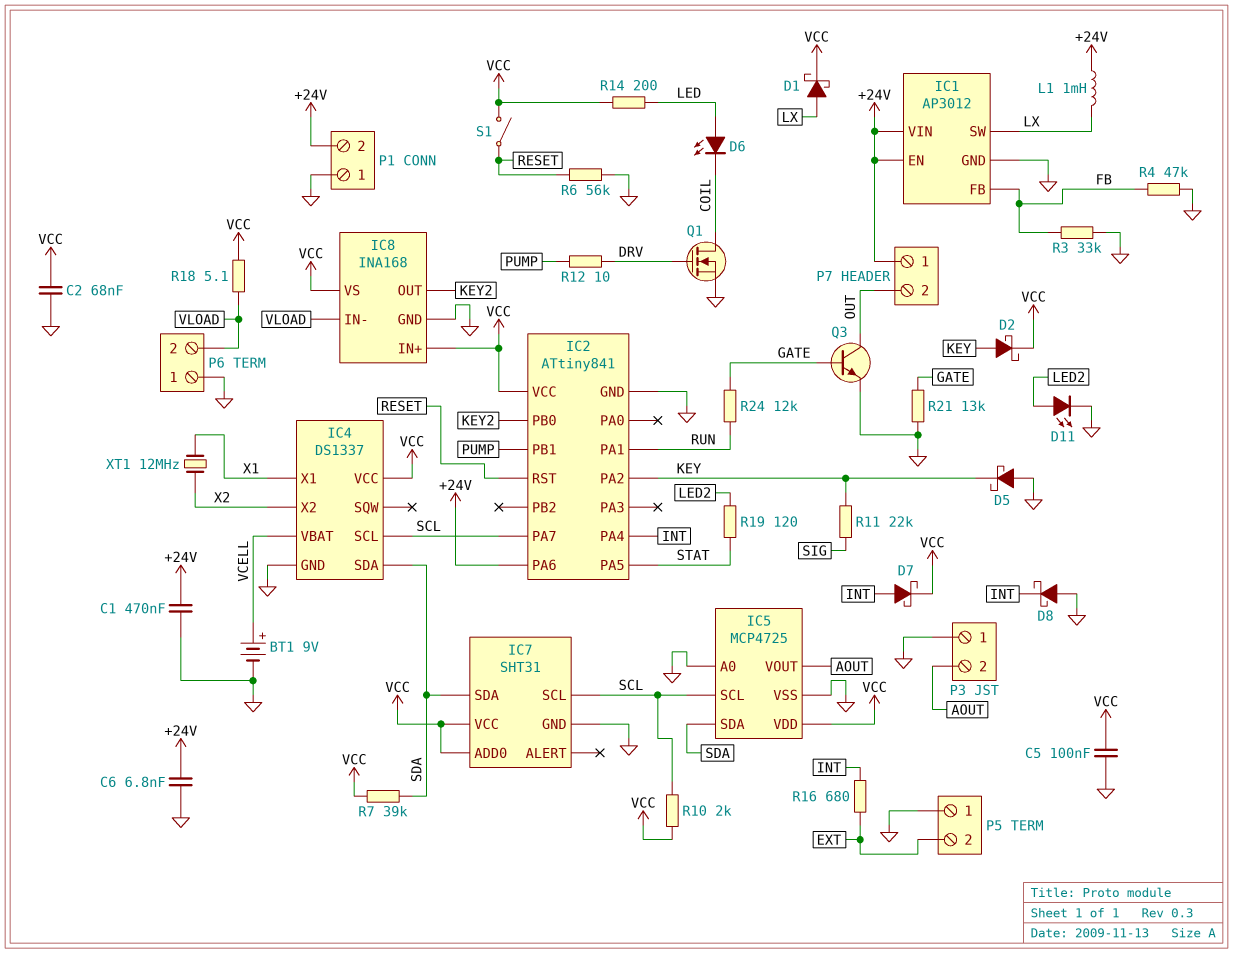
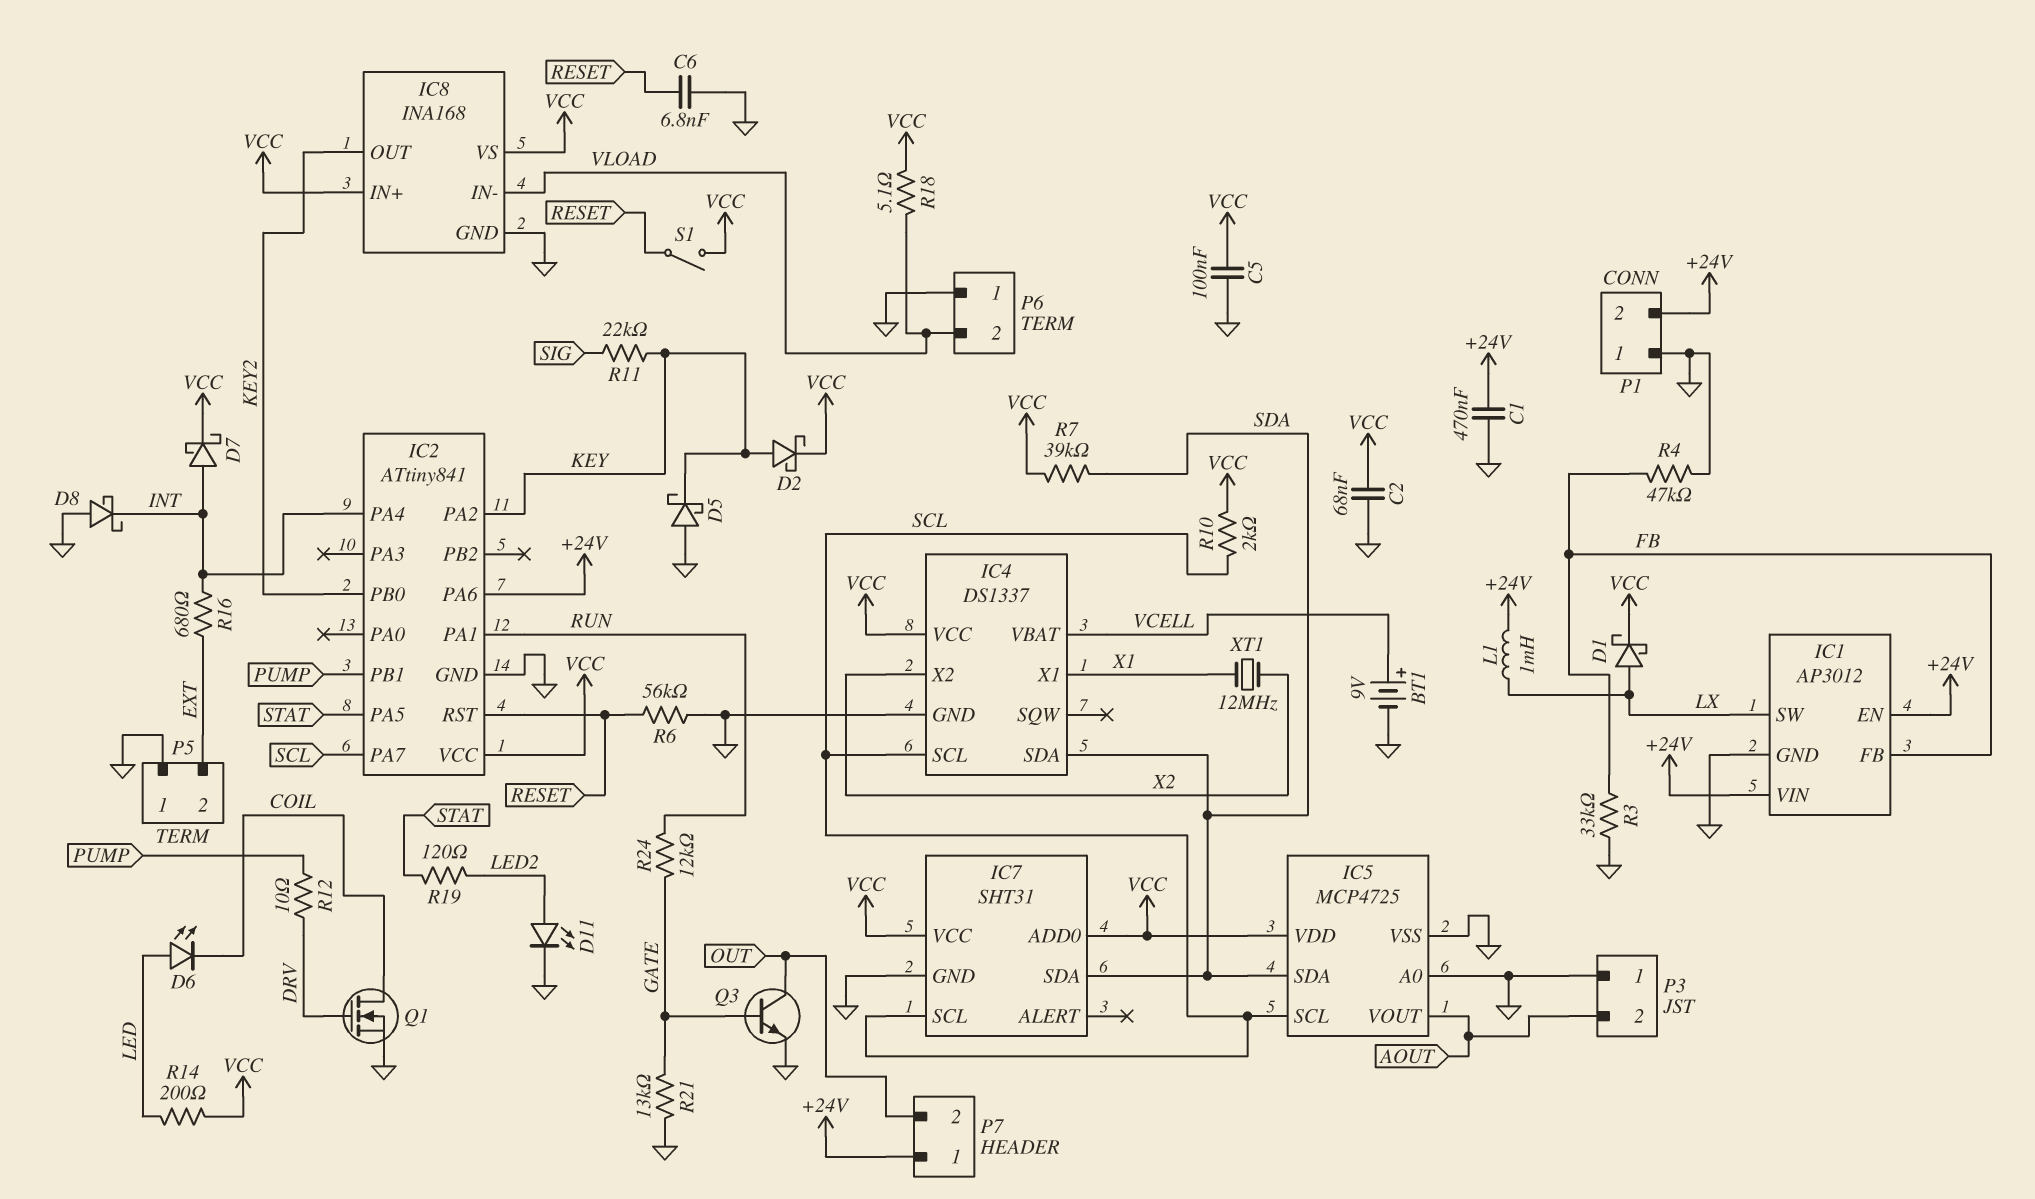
C6: 6.8nF (+24V, GND) -> 6.8nF (GND, RESET)

